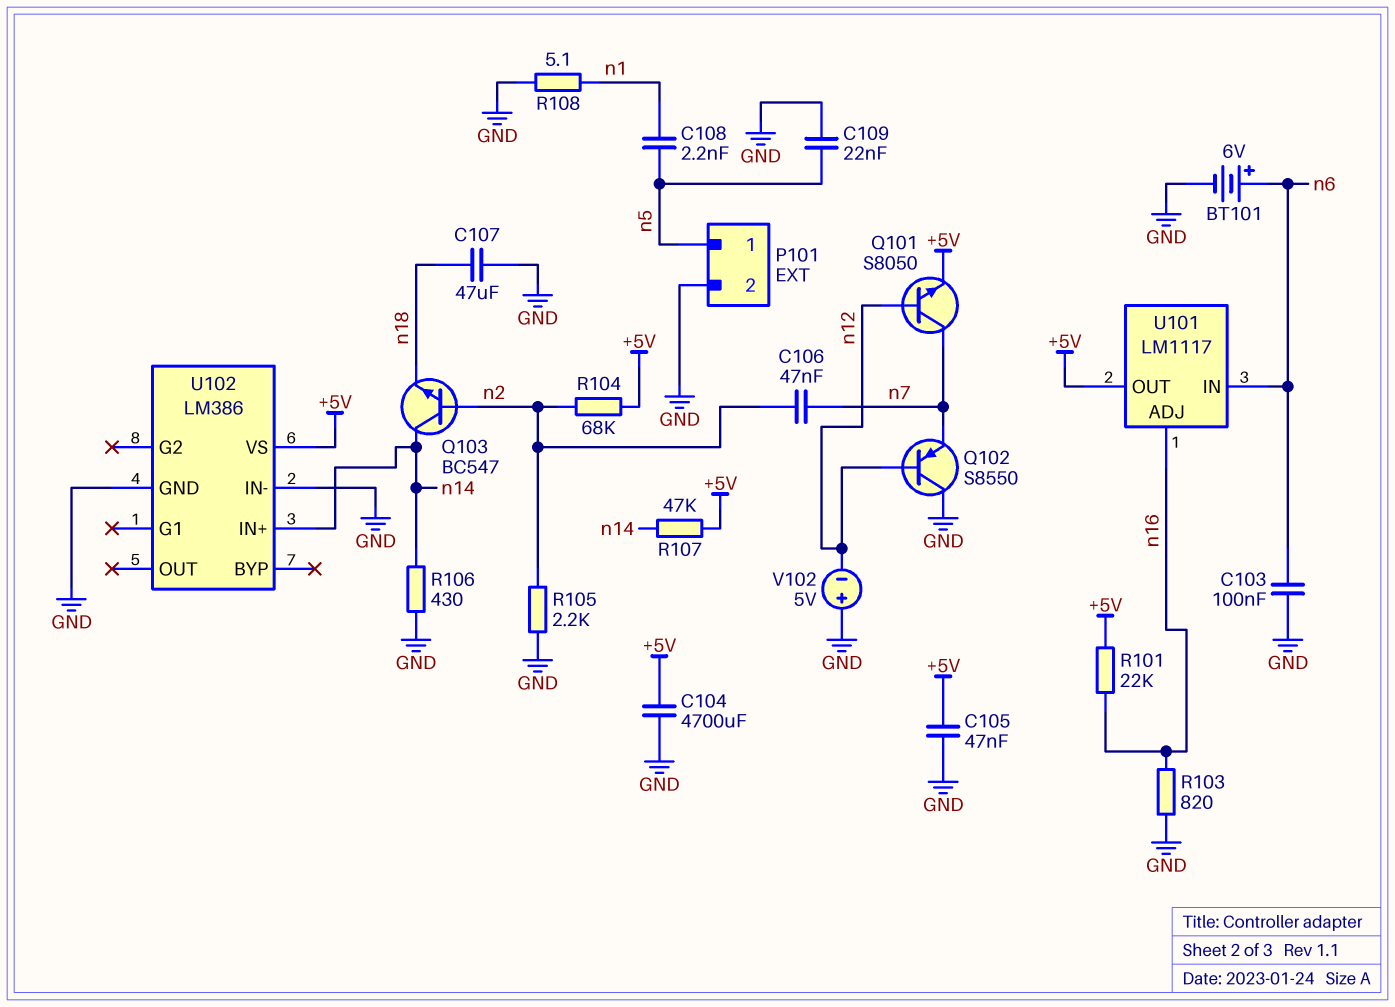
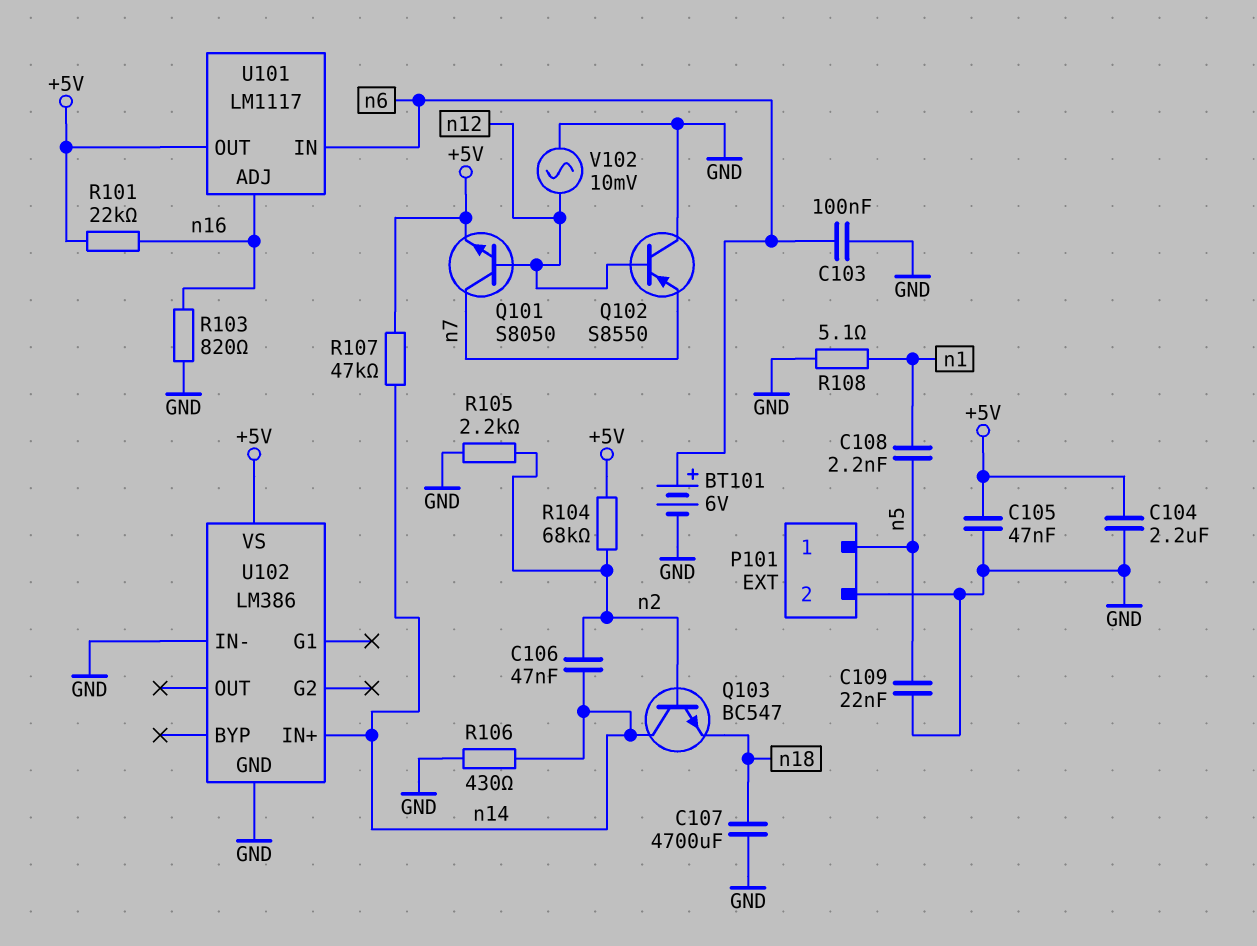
C104: 4700uF (+5V, GND) -> 2.2uF (+5V, GND)
C106: 47nF (n2, n7) -> 47nF (n2, n14)
C107: 47uF (GND, n18) -> 4700uF (GND, n18)
V102: 5V (plus GND, minus n12) -> AC 10mV (GND, n12)

